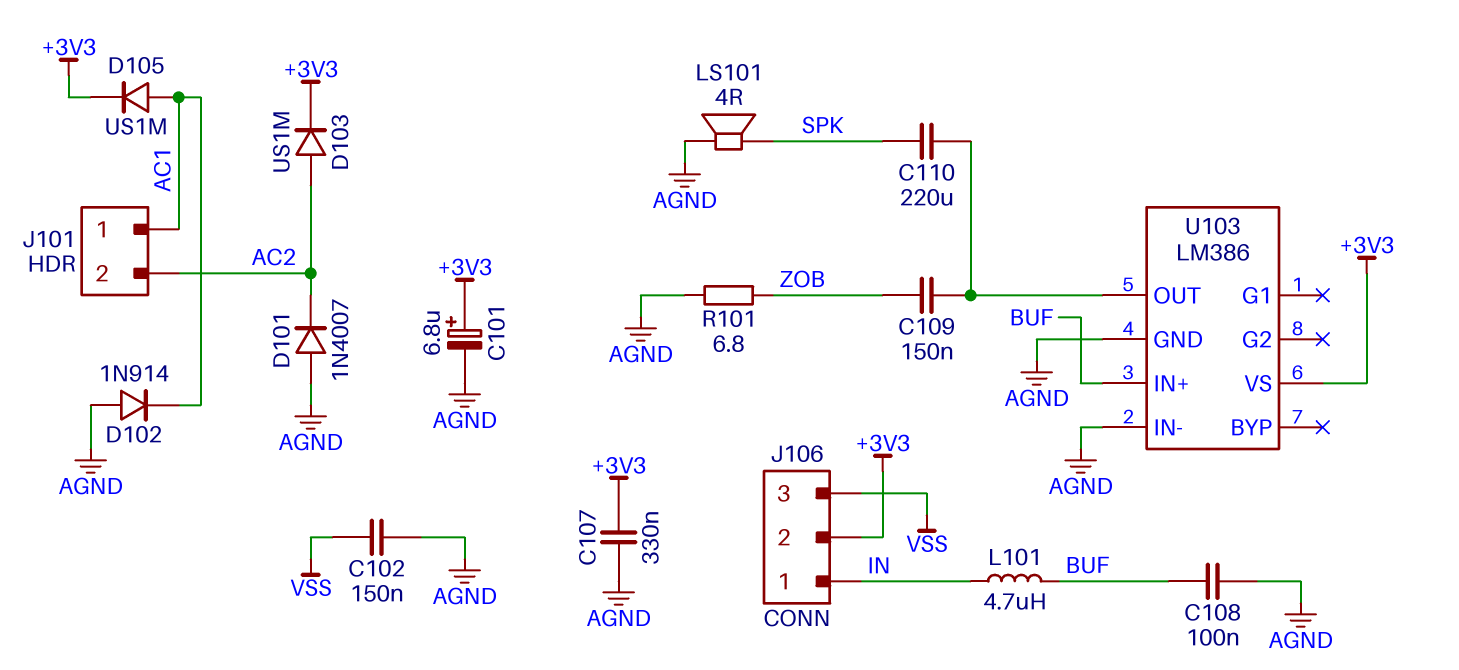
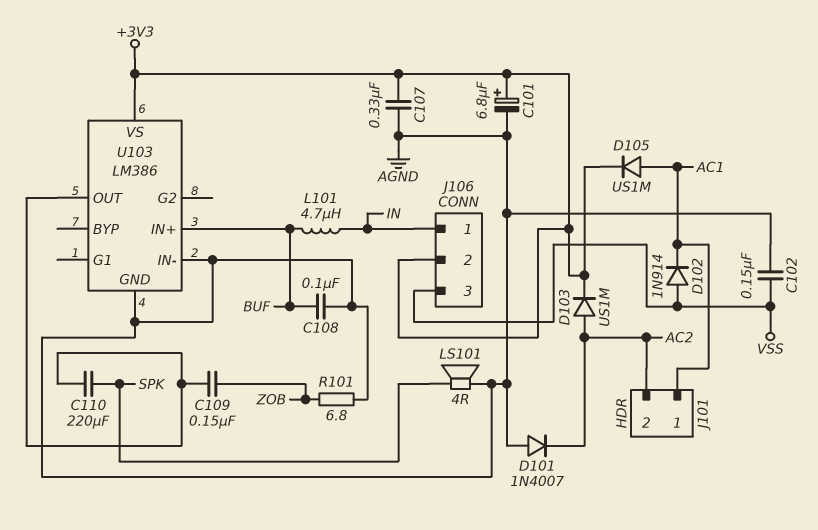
D102: diode 1N914 (A AGND, K AC1) -> diode 1N914 (A VSS, K AC1)

